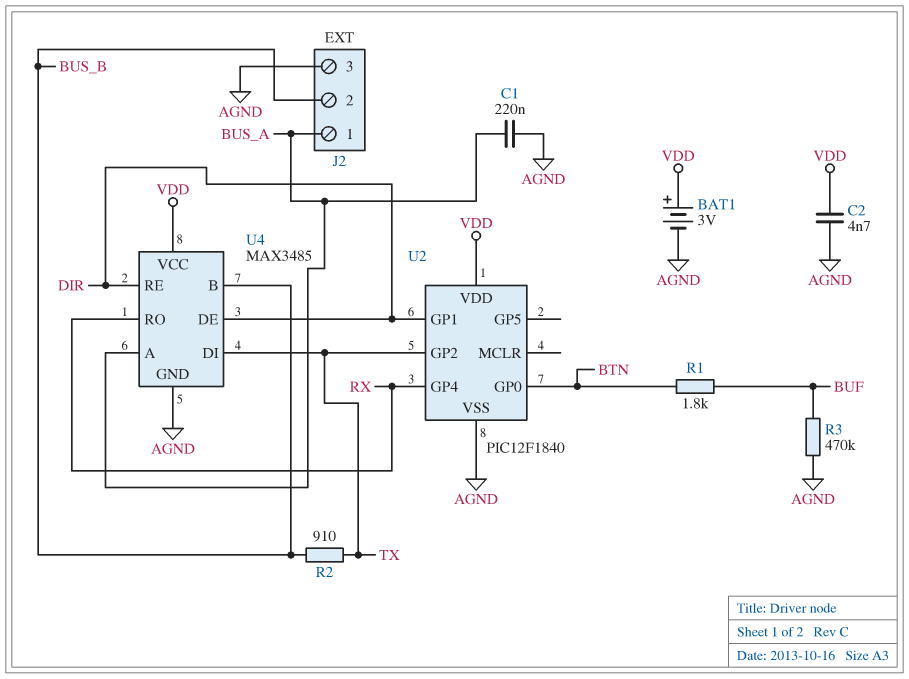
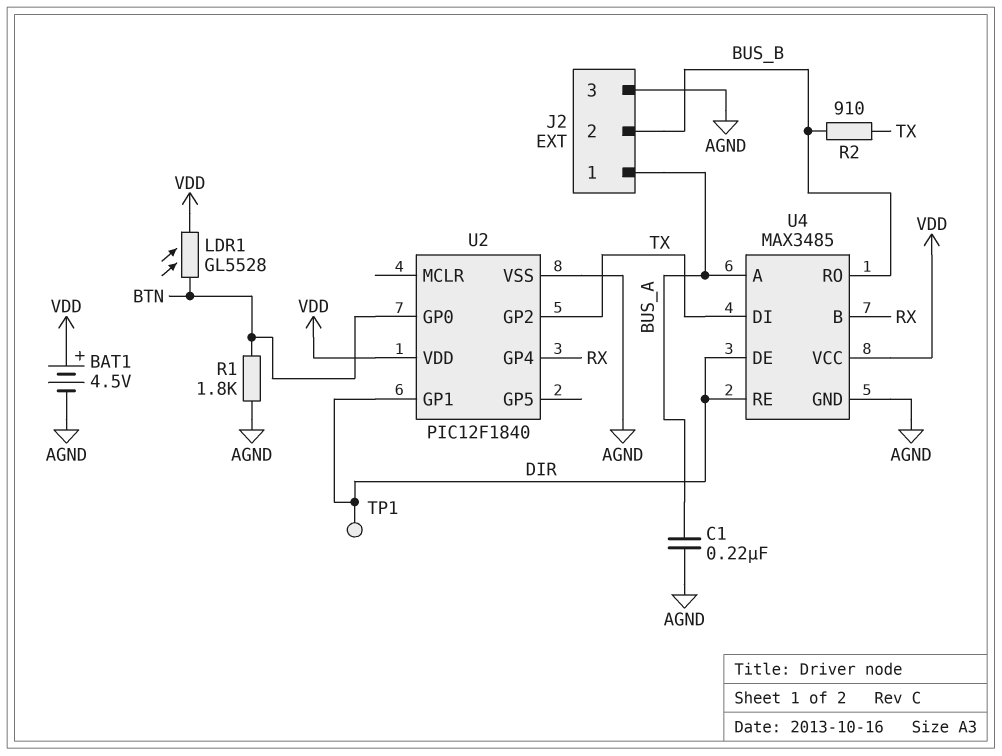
BAT1: 3V (plus VDD, minus AGND) -> 4.5V (plus VDD, minus AGND)
C2: 4.7nF (AGND, VDD) -> none
LDR1: none -> GL5528 (BTN, VDD)
R1: 1.8k (BTN, BUF) -> 1.8k (AGND, BTN)
R3: 470k (AGND, BUF) -> none
TP1: none -> test point (DIR)
U4 pin B: BUS_B -> RX
U4 pin RO: RX -> BUS_B

